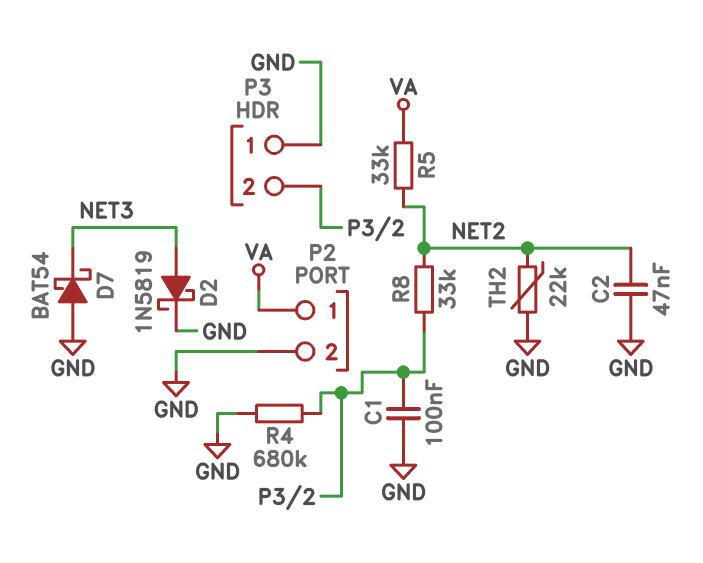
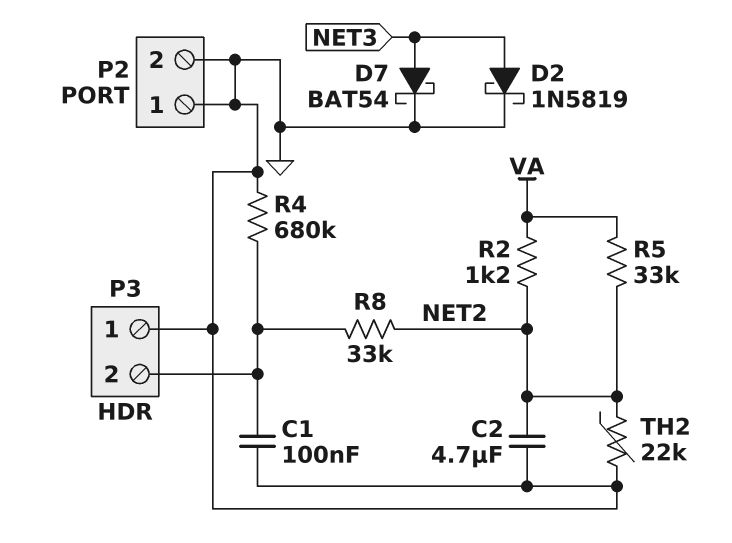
C2: 47nF (GND, NET2) -> 4.7uF (GND, NET2)
D7: schottky BAT54 (A GND, K NET3) -> schottky BAT54 (A NET3, K GND)
P2 pin 1: VA -> GND
R2: none -> 1.2k (NET2, VA)

